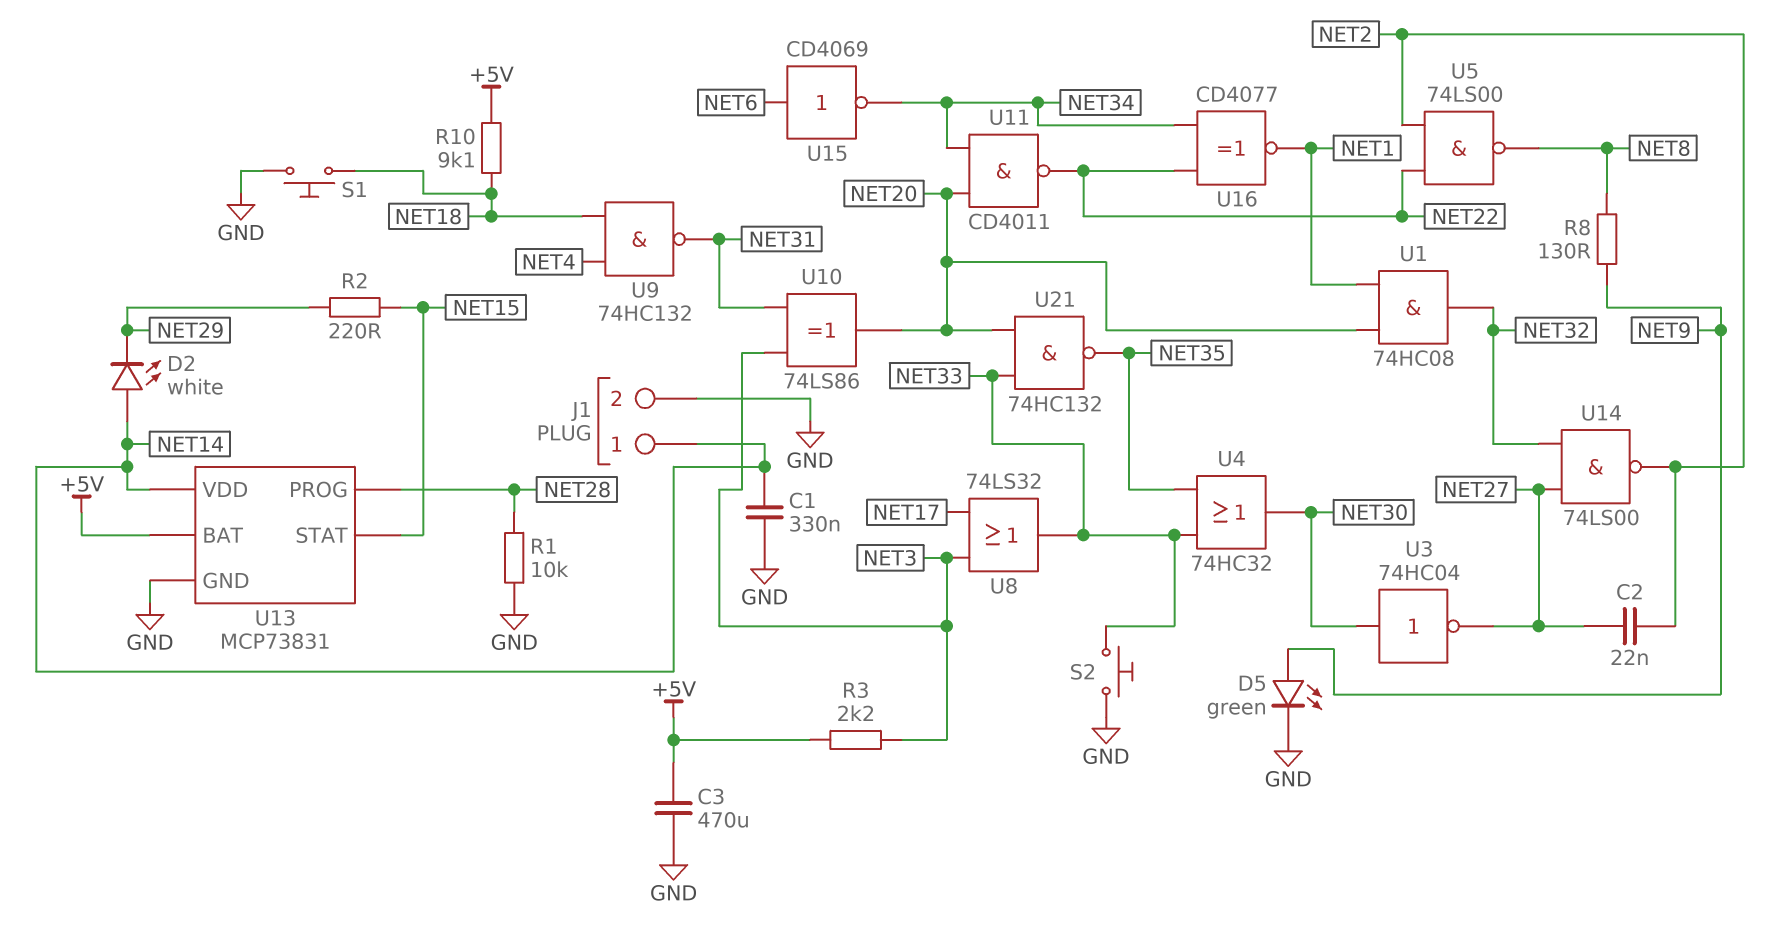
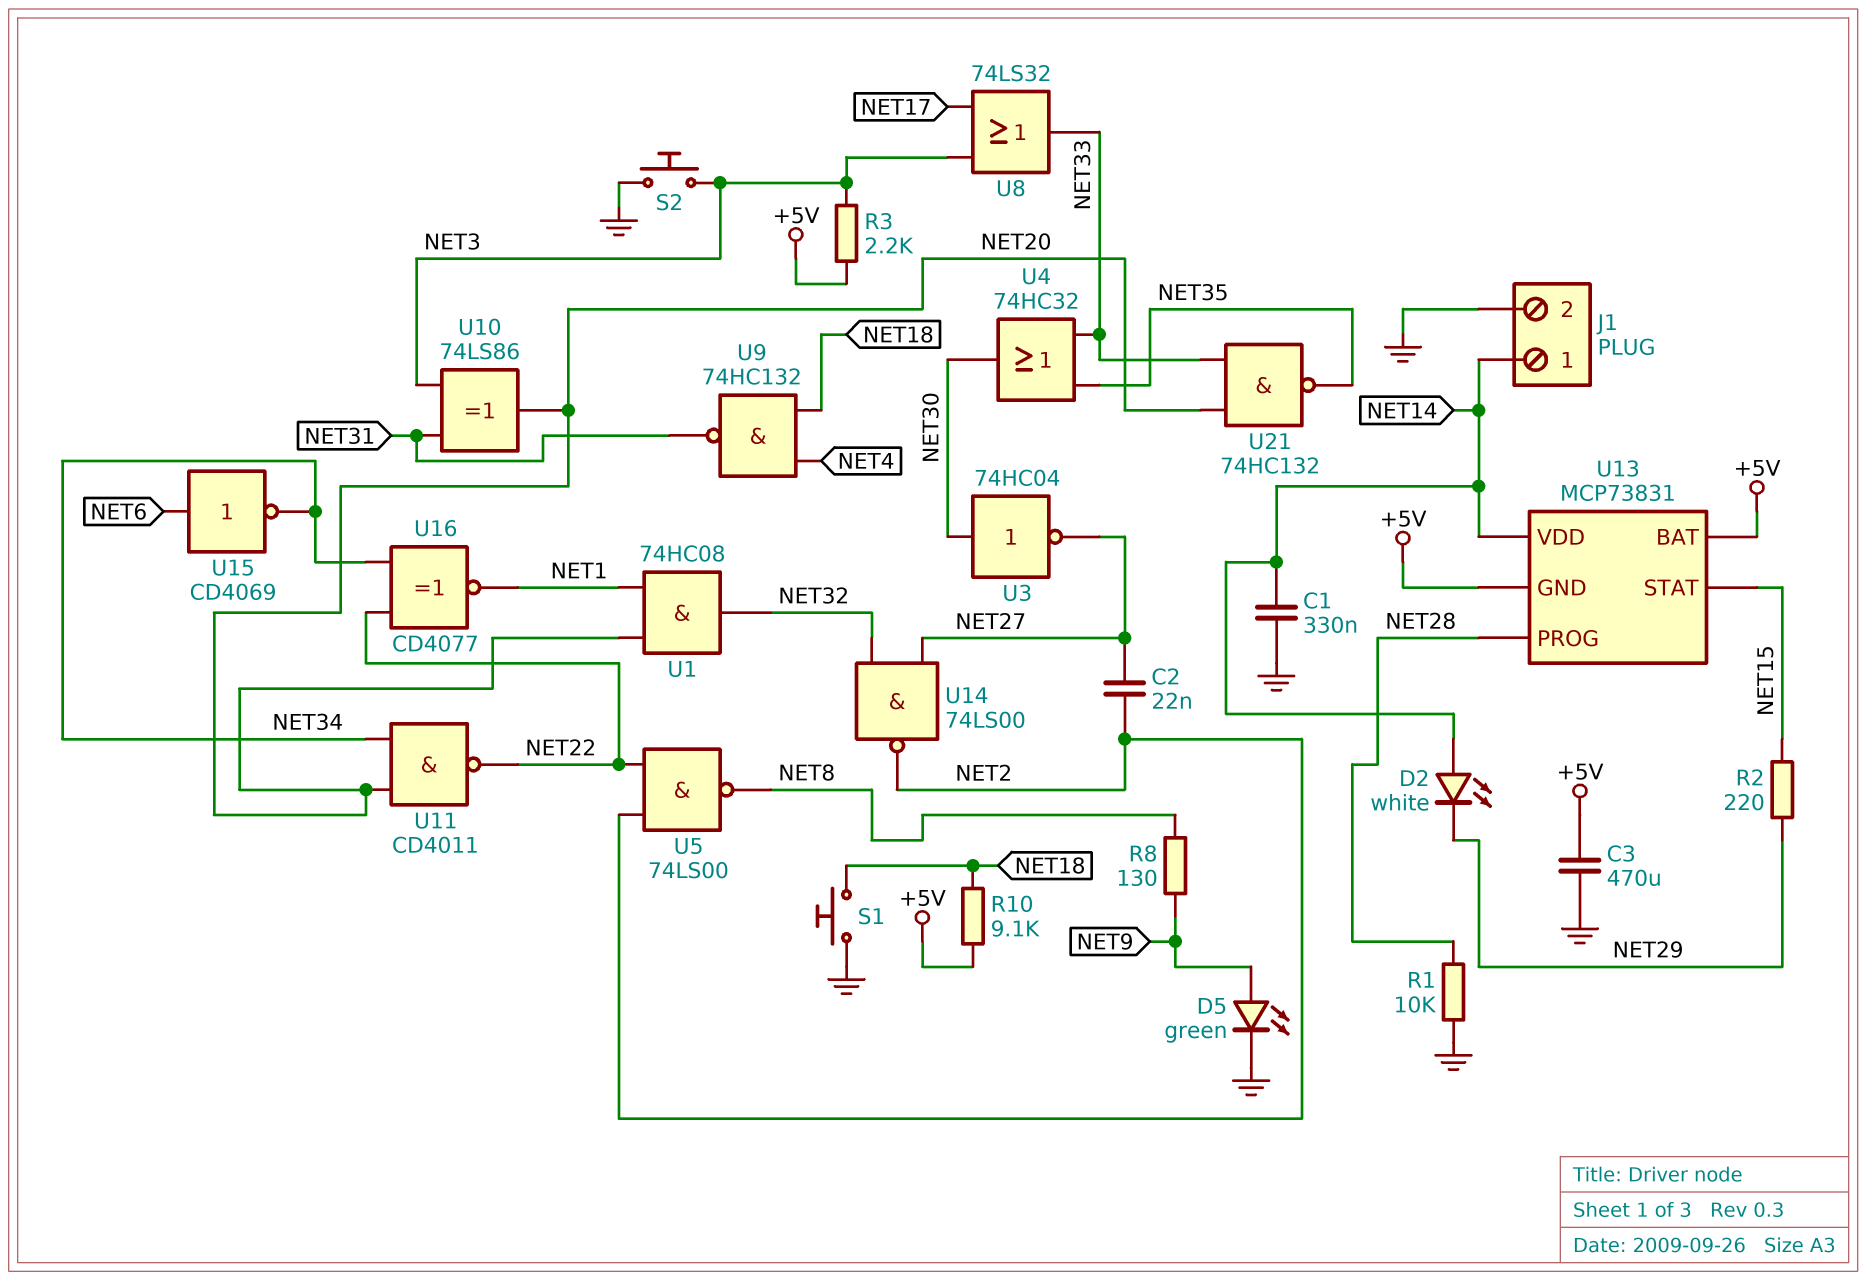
S2: button (GND, NET33) -> button (GND, NET3)
U13 pin GND: GND -> +5V

